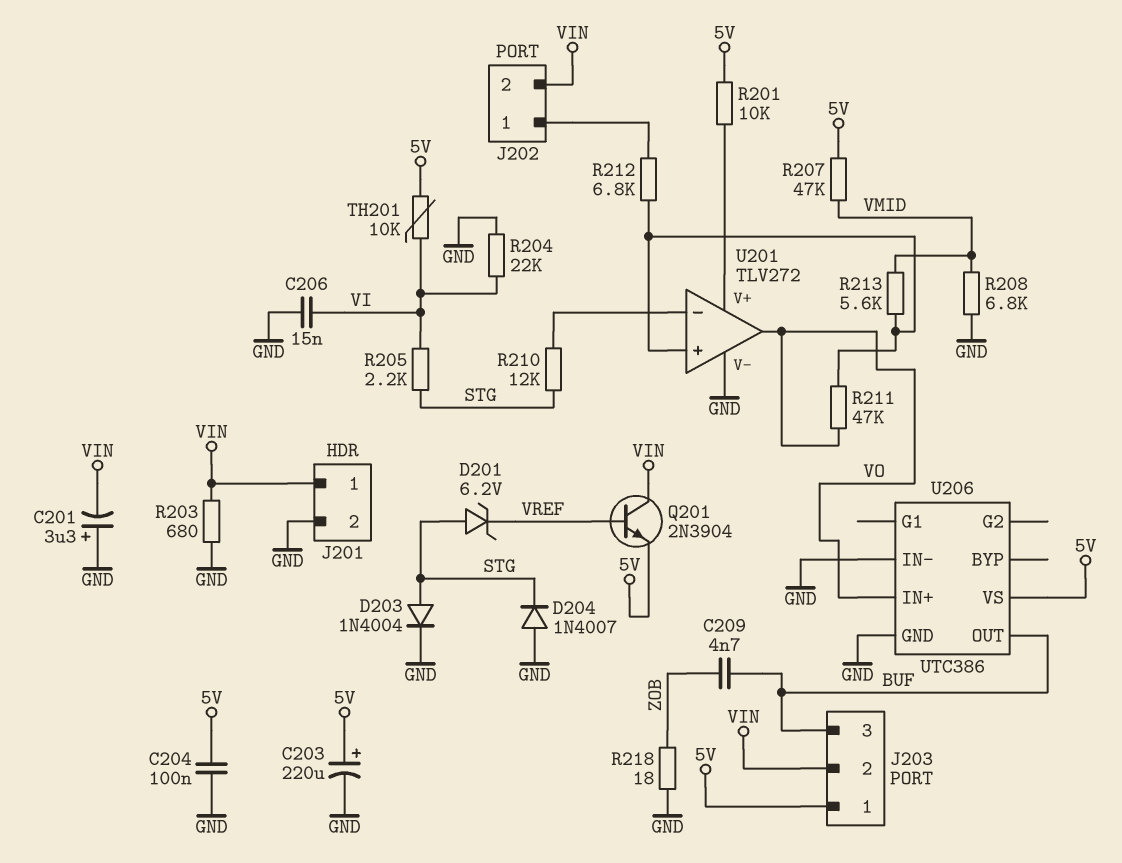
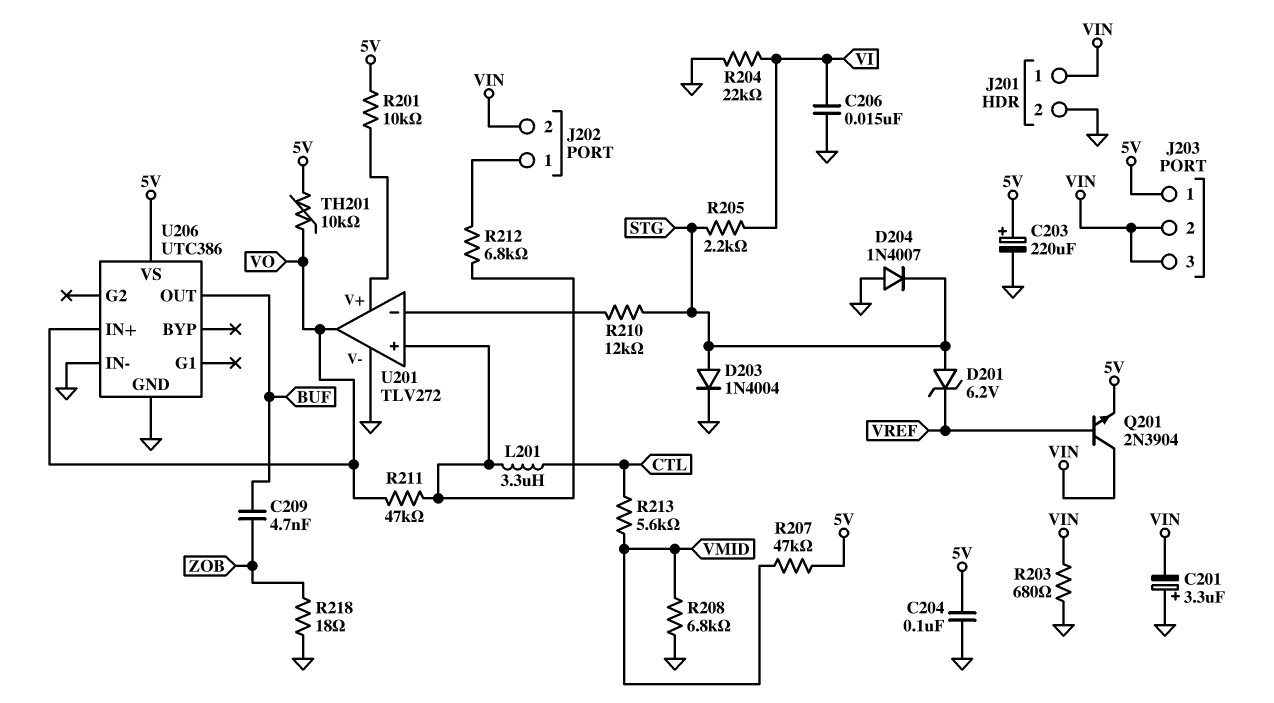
J203 pin 3: BUF -> VIN
L201: none -> 3.3uH (CTL, U201/in+)
R213: 5.6k (U201/in+, VMID) -> 5.6k (CTL, VMID)
TH201: 10k (5V, VI) -> 10k (5V, VO)

